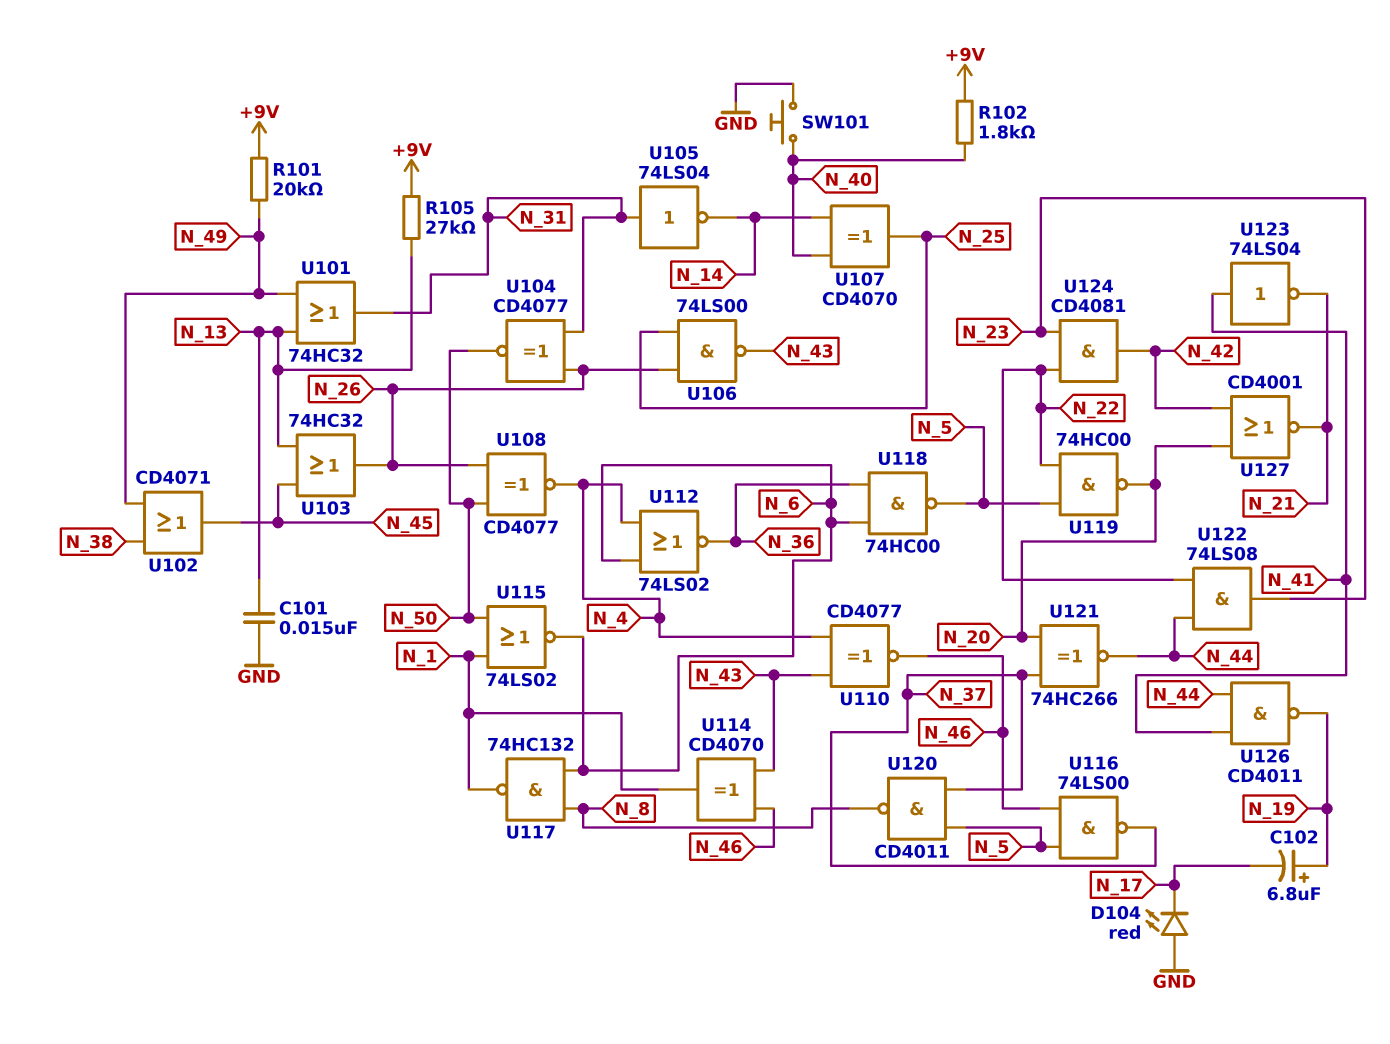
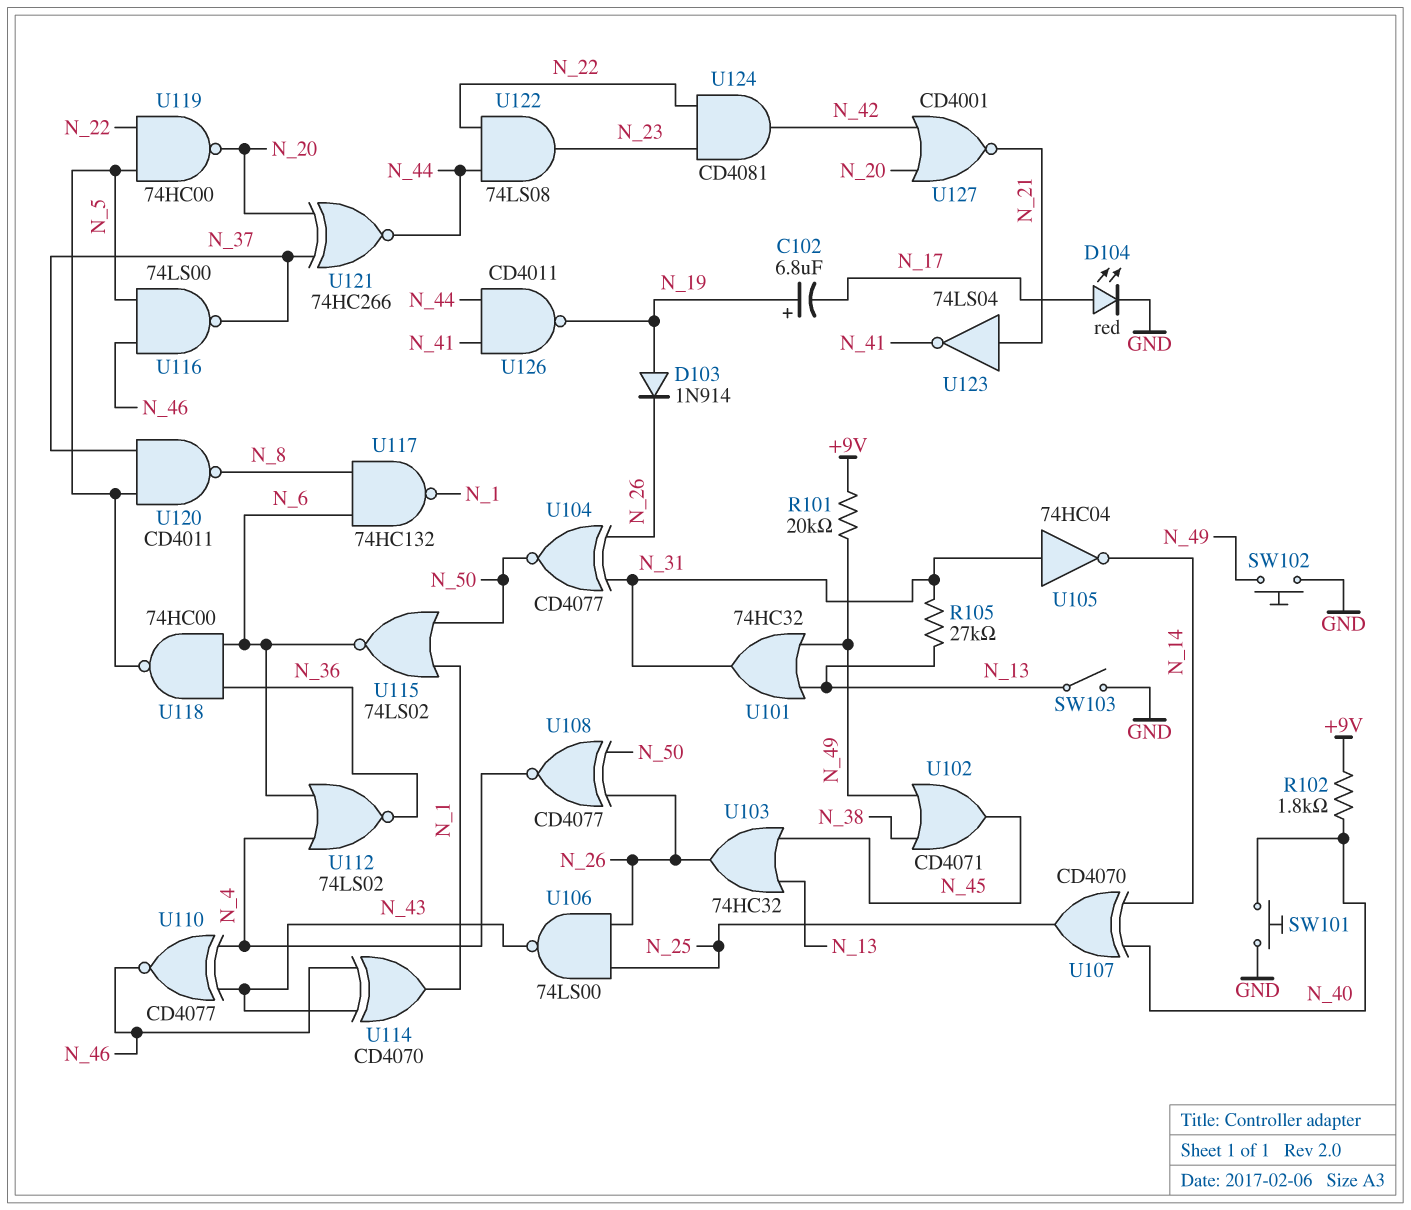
C101: 15nF (GND, N_13) -> none
D103: none -> diode 1N914 (A N_19, K N_26)
D104: LED red (A GND, K N_17) -> LED red (A N_17, K GND)
R105: 27k (+9V, N_13) -> 27k (N_13, N_31)
SW102: none -> button (GND, N_49)
SW103: none -> switch (GND, N_13)
U105: NOT 74LS04 (in N_31, out N_14) -> NOT 74HC04 (in N_31, out N_14)
U123: NOT 74LS04 (in N_41, out N_21) -> NOT 74LS04 (in N_21, out N_41)

